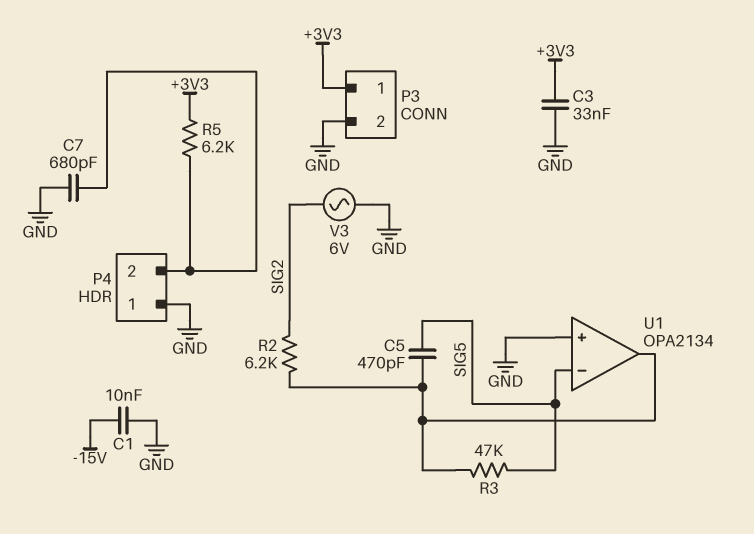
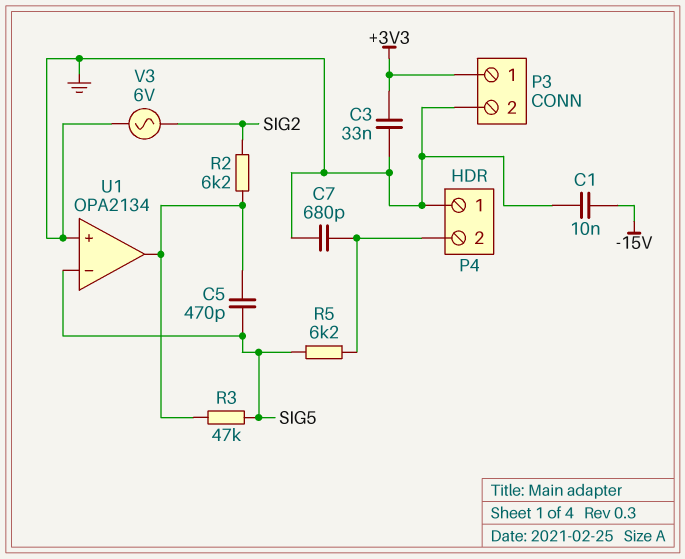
R5: 6.2k (+3V3, P4/2) -> 6.2k (P4/2, SIG5)

